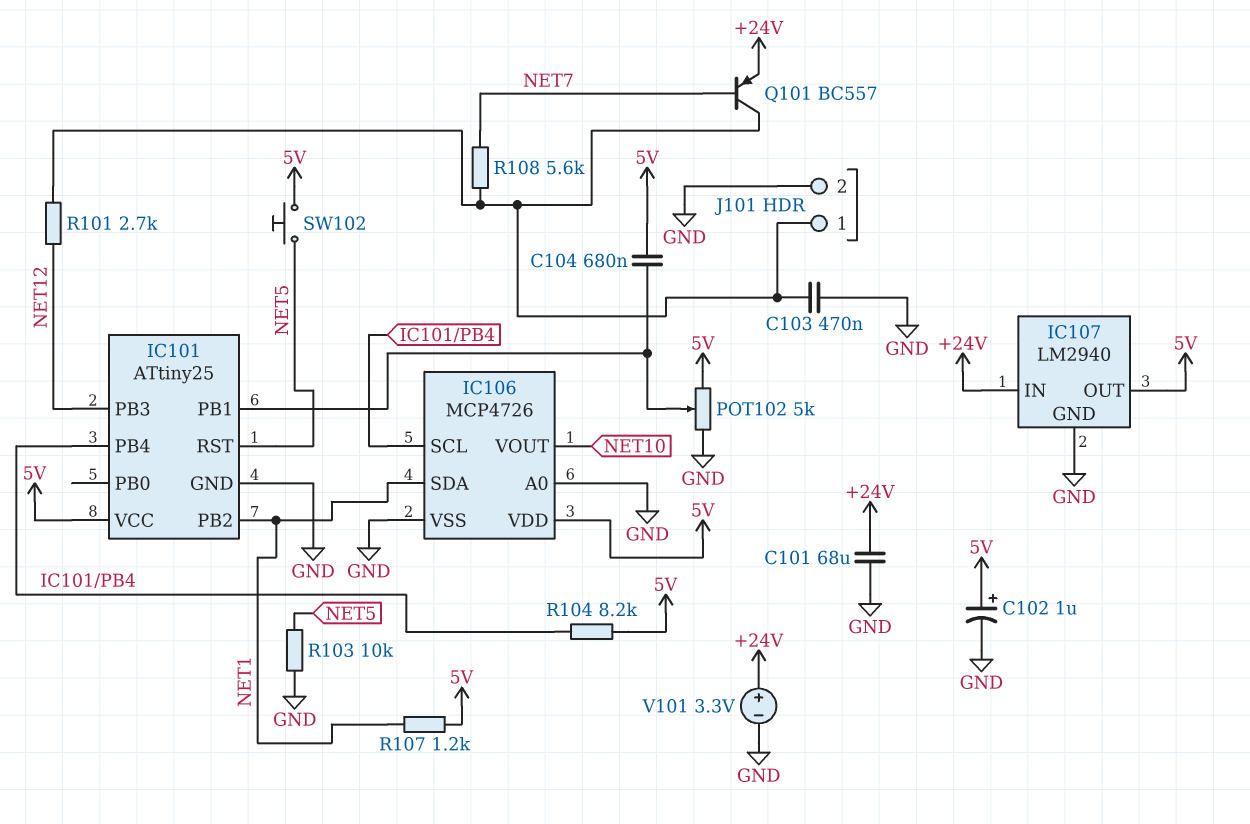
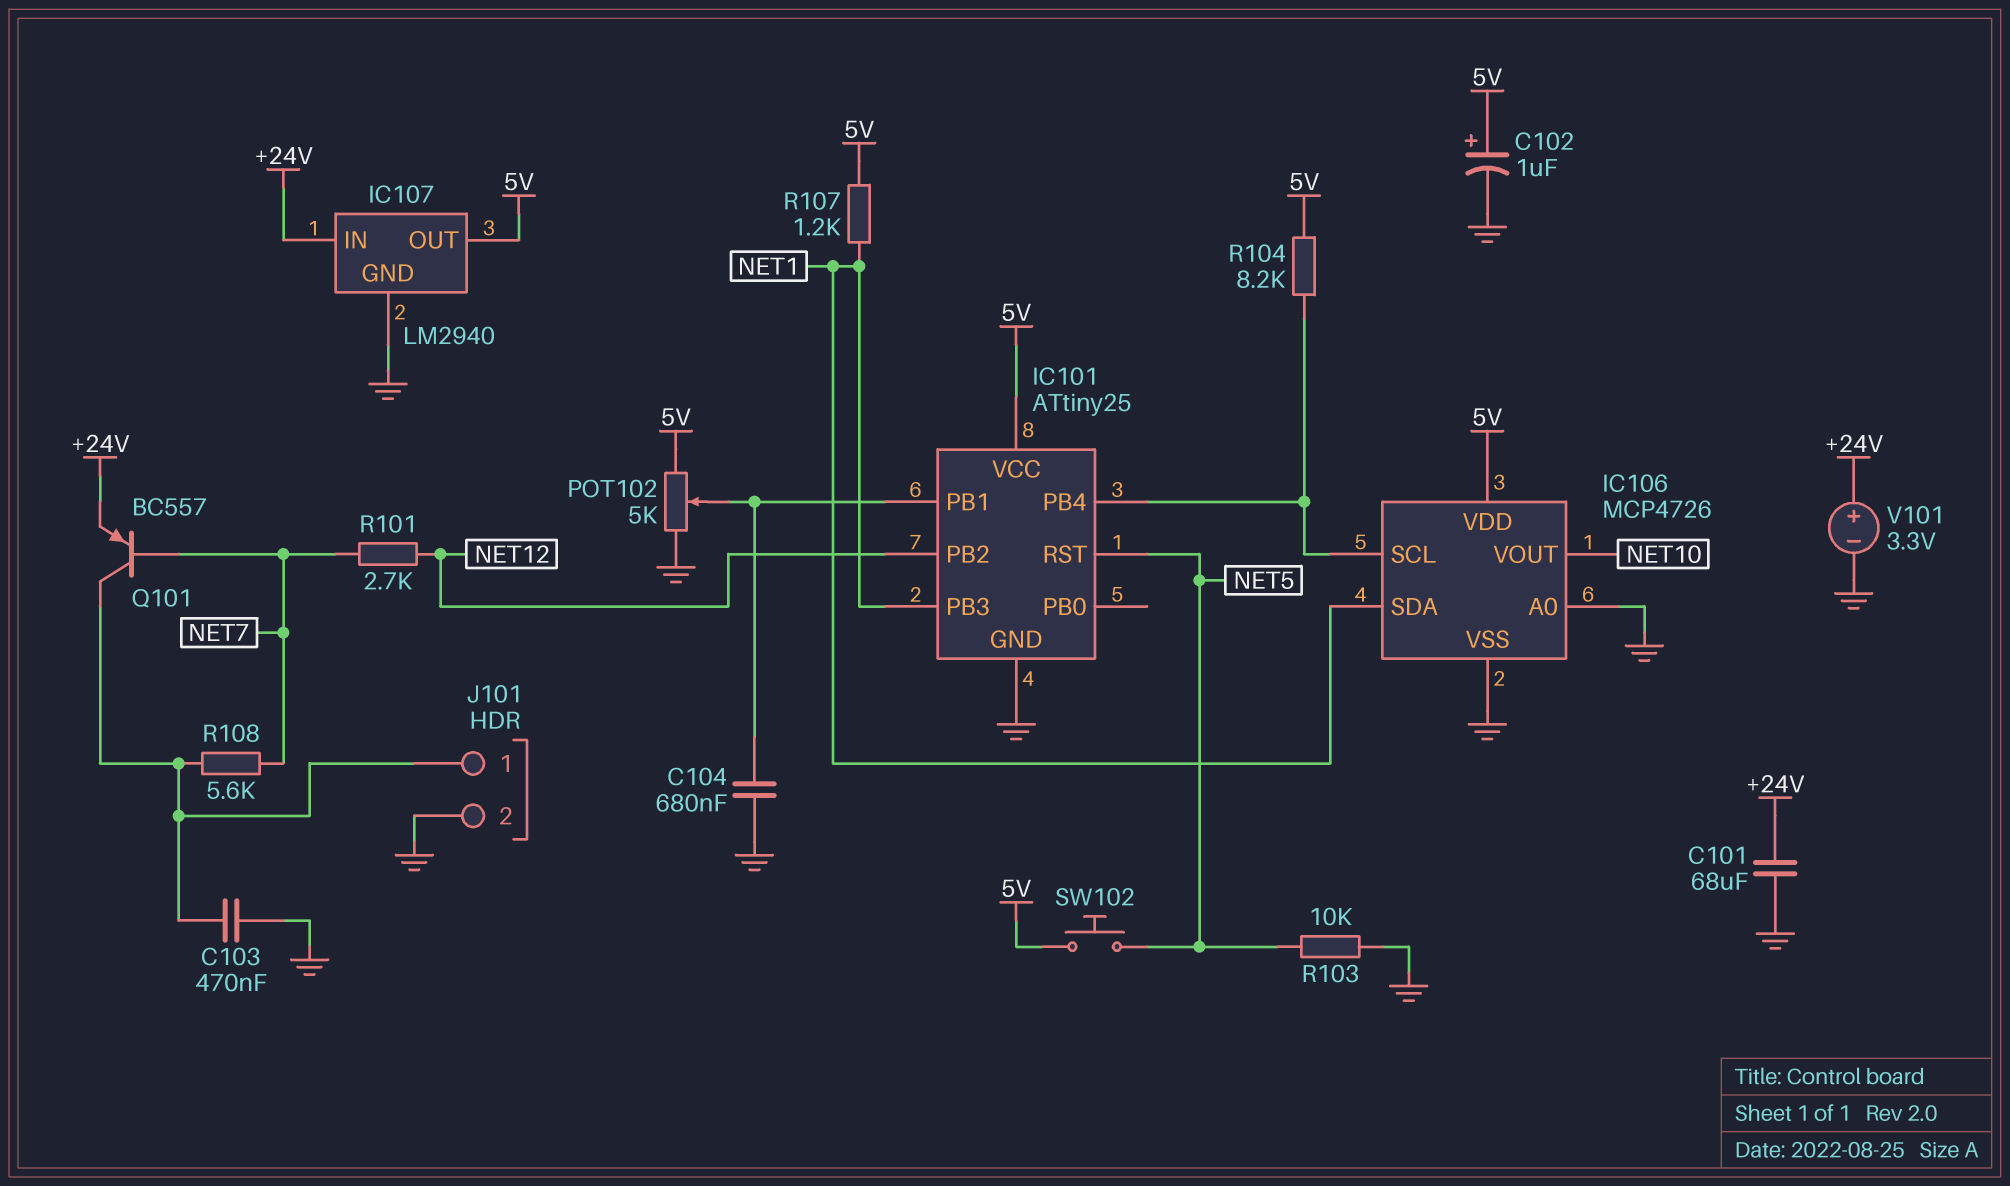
C104: 680nF (5V, IC101/PB1) -> 680nF (GND, IC101/PB1)
IC101 pin PB2: NET1 -> NET12
IC101 pin PB3: NET12 -> NET1
R101: 2.7k (J101/1, NET12) -> 2.7k (NET7, NET12)

